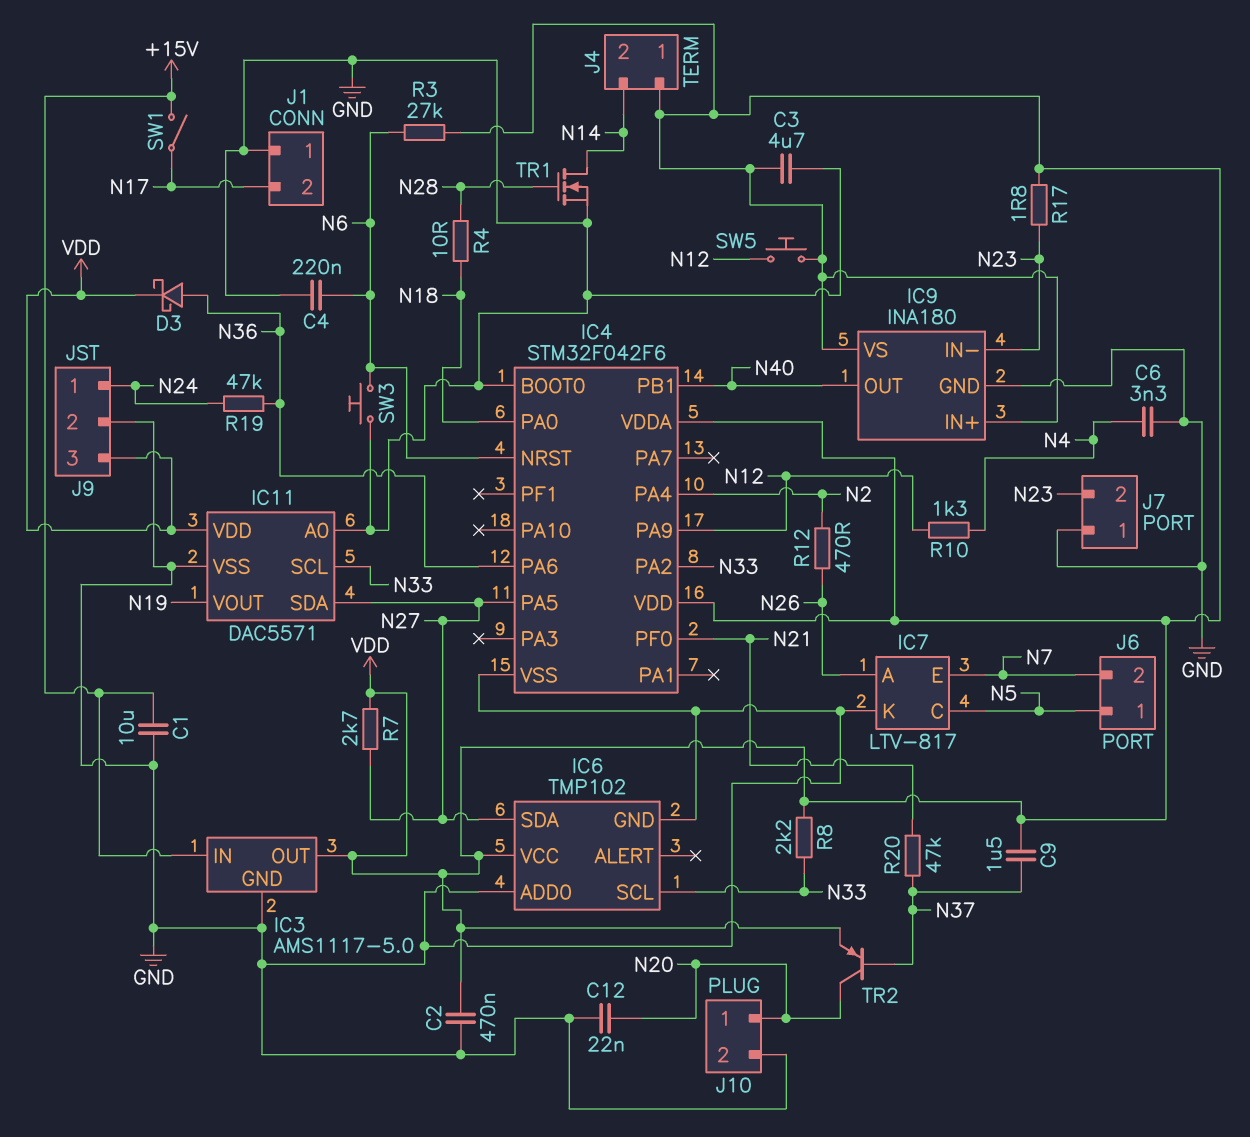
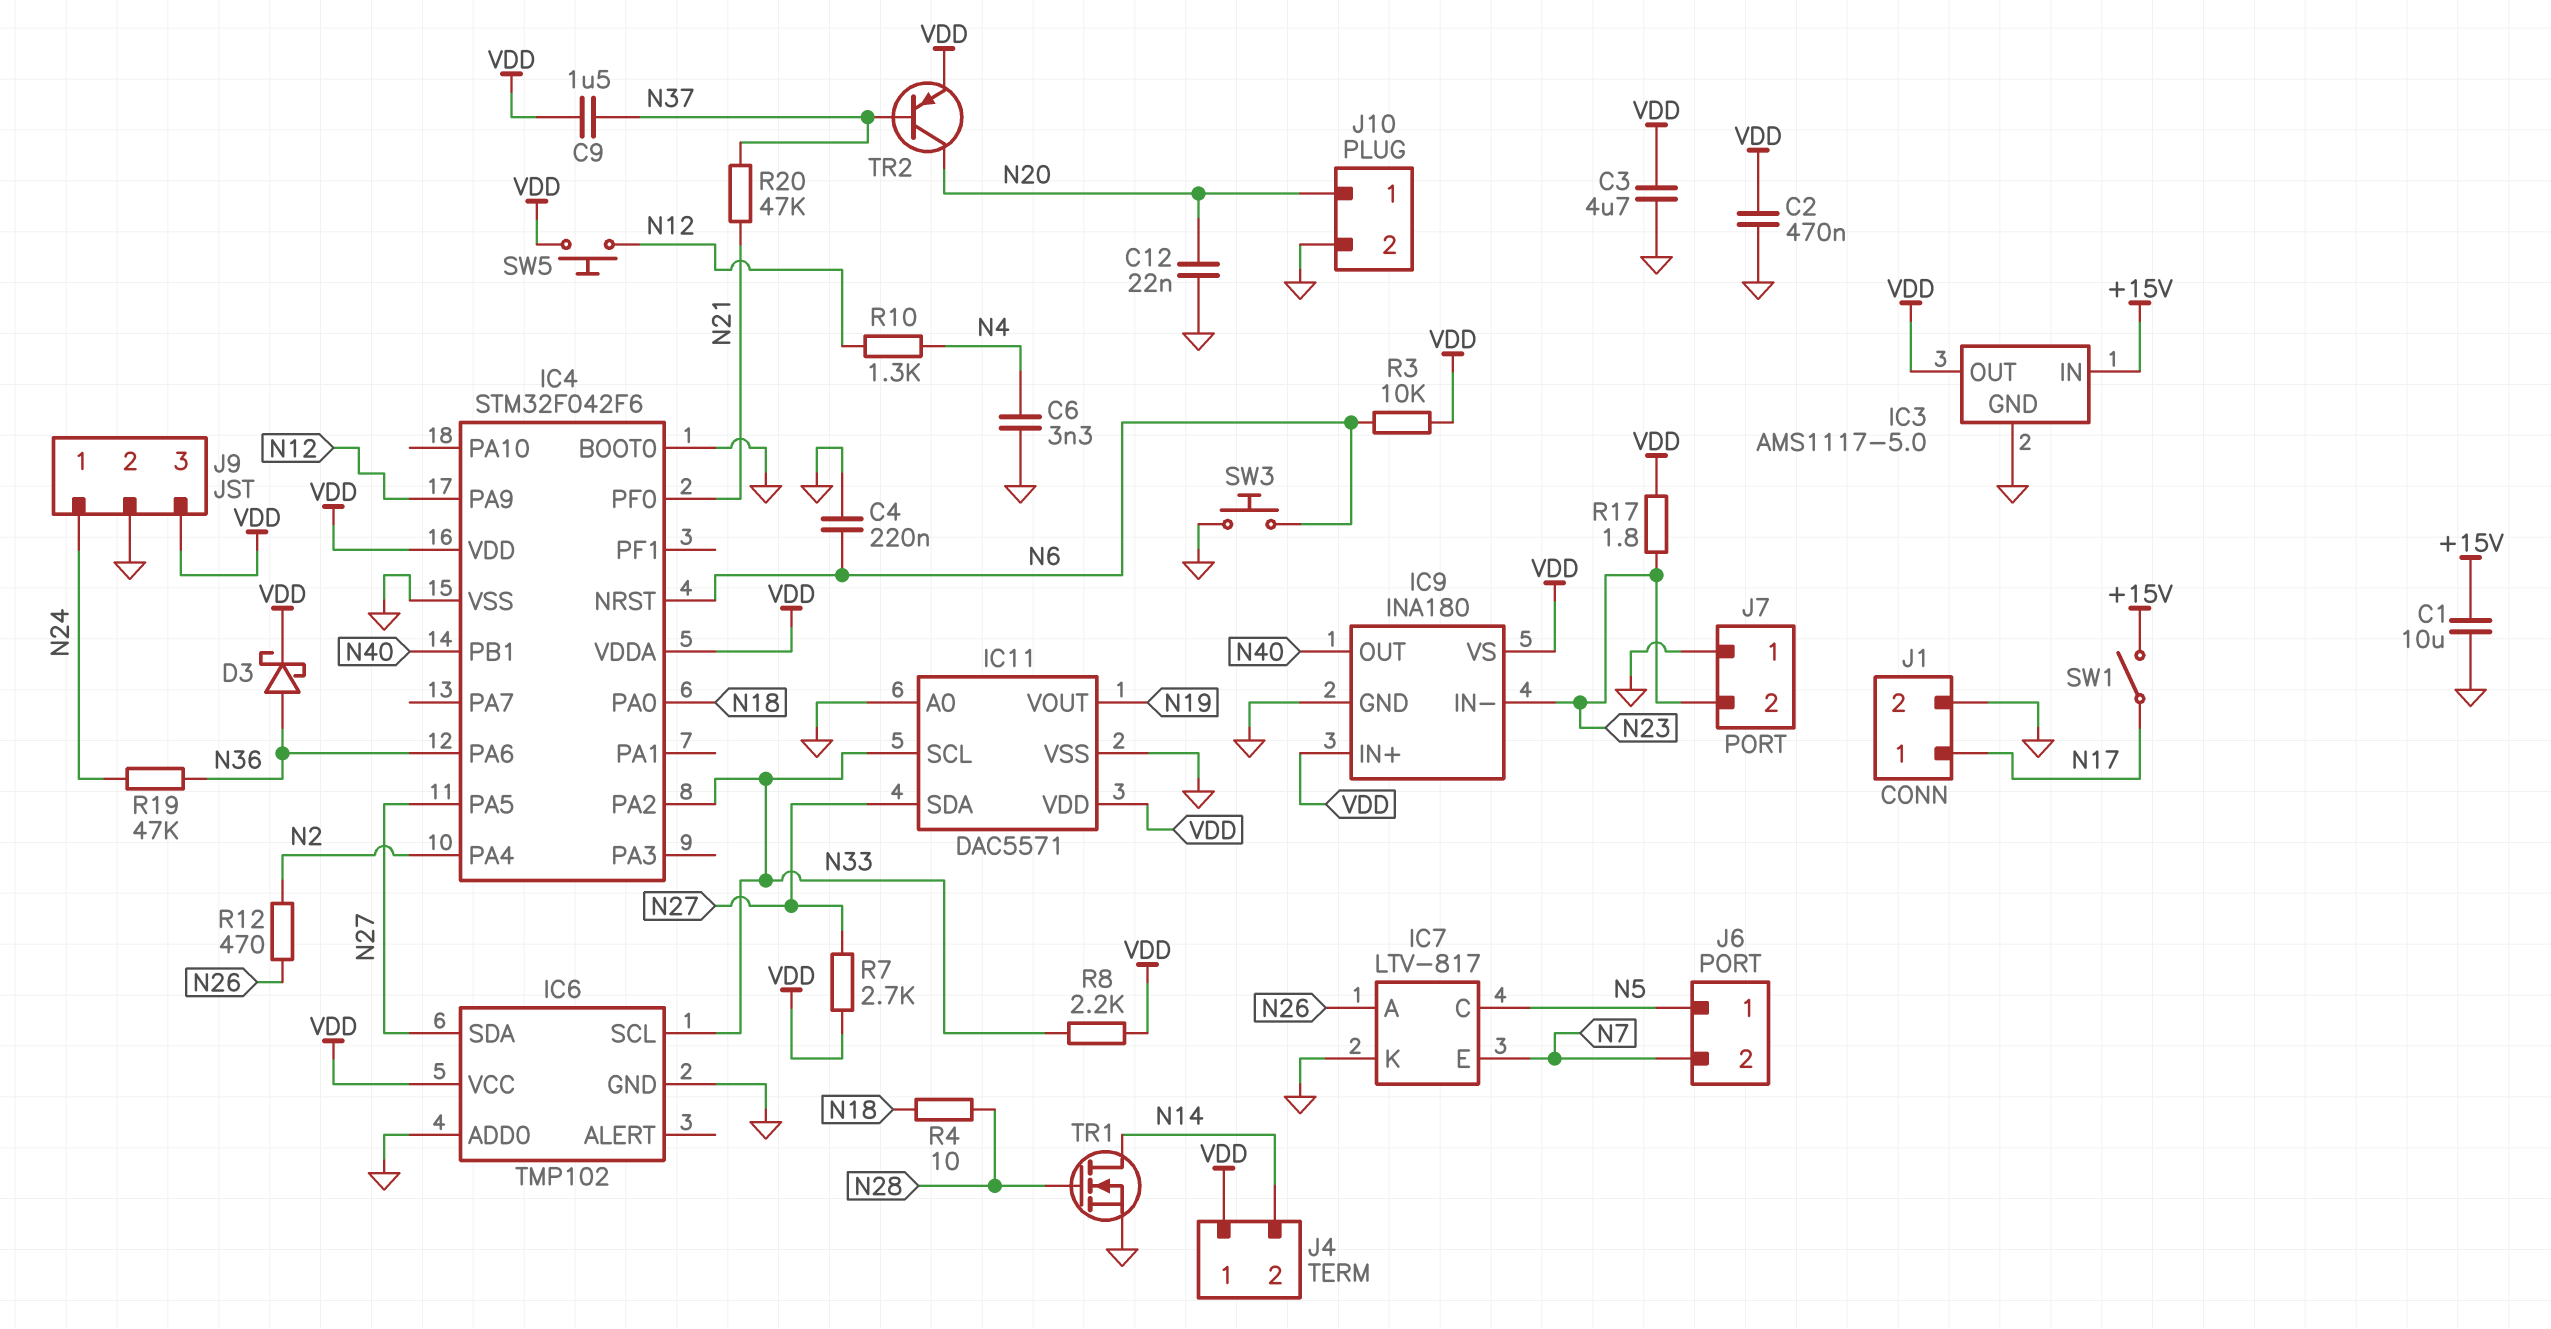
J1 pin 1: GND -> N17
J1 pin 2: N17 -> GND
R3: 27k (N6, VDD) -> 10k (N6, VDD)

